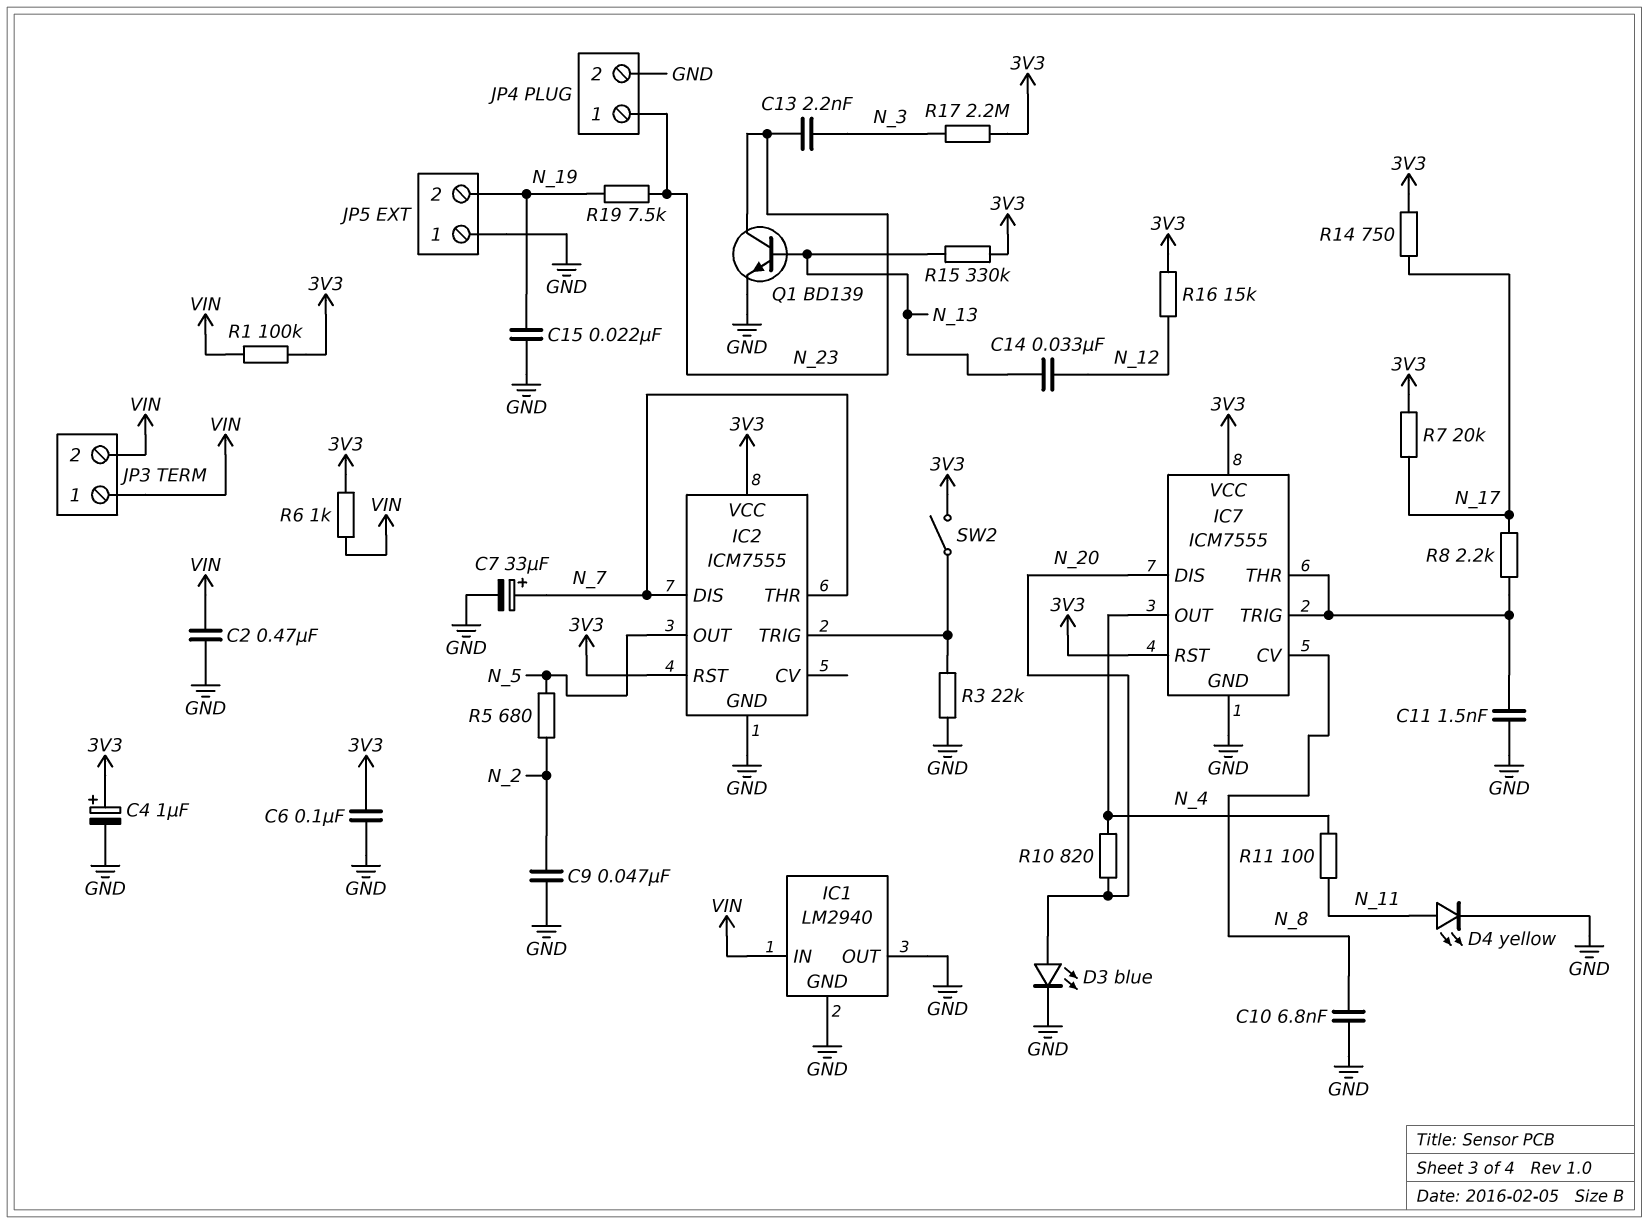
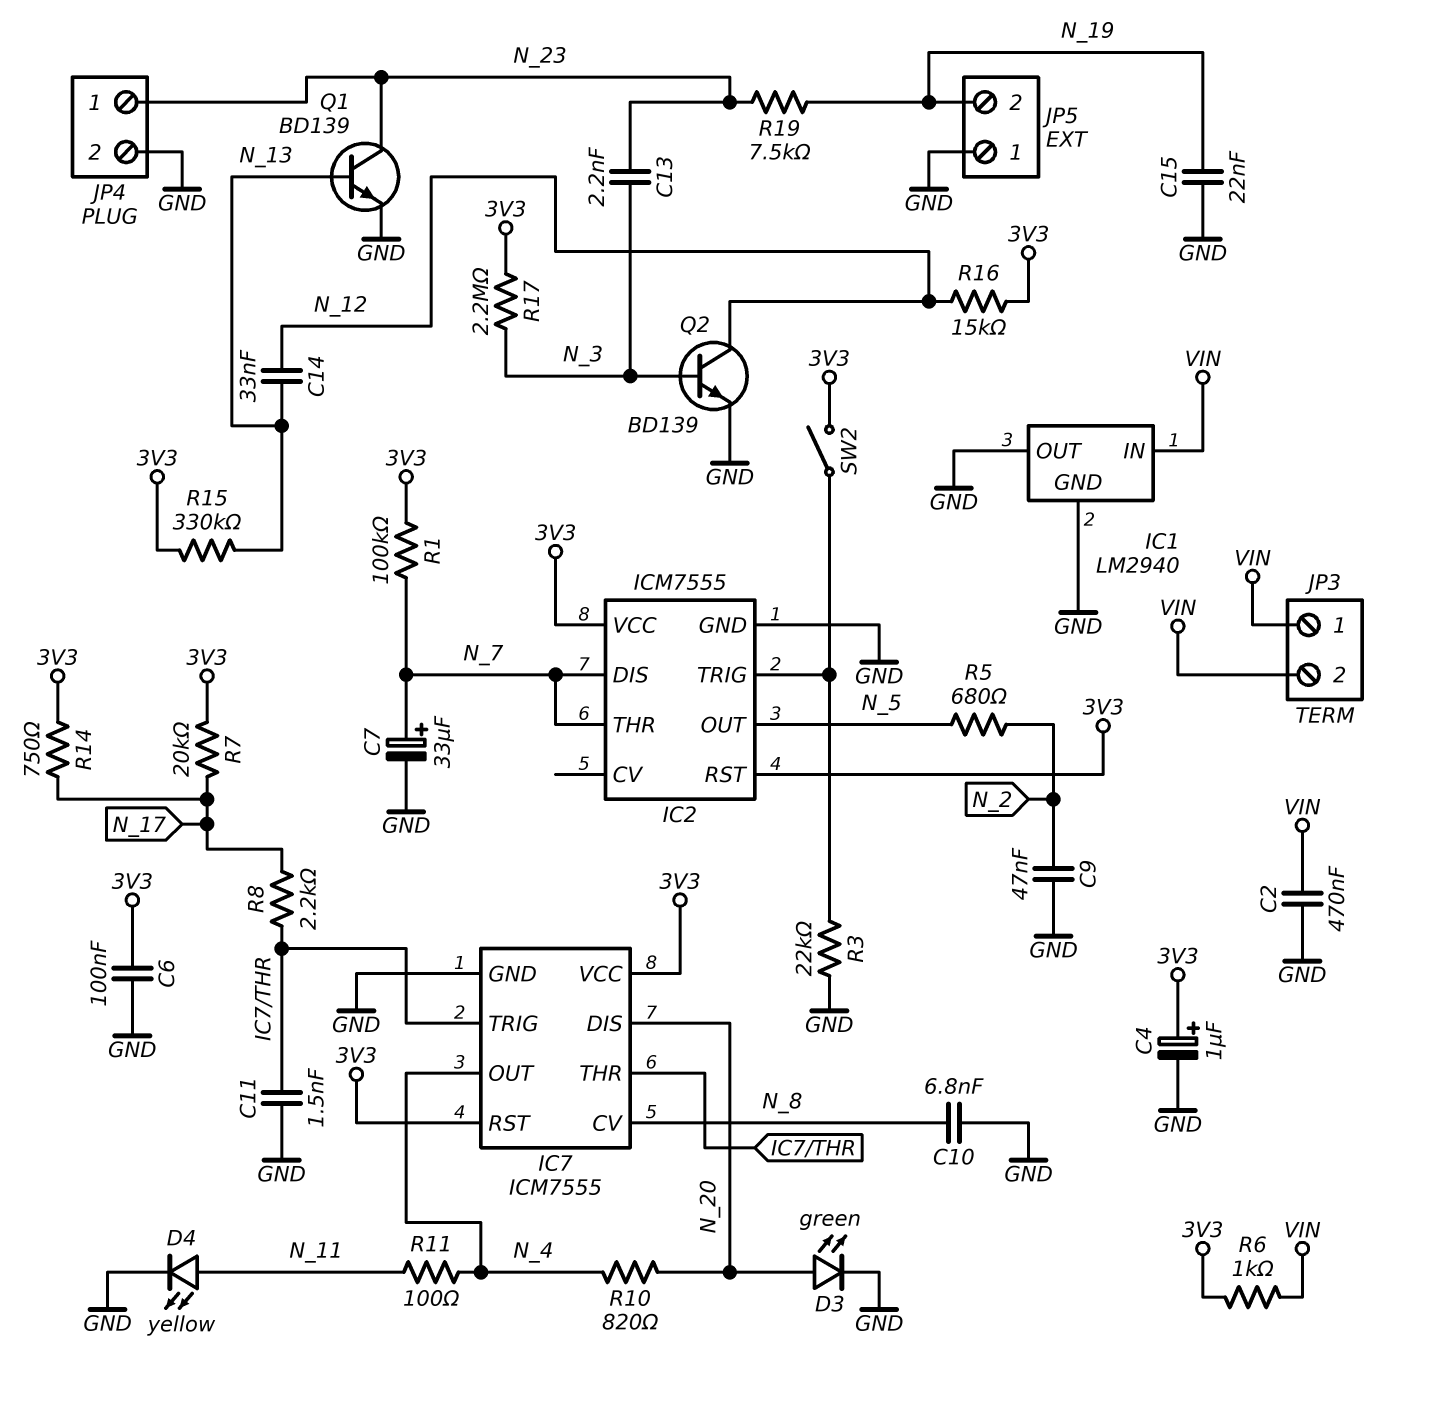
D3: LED blue (A N_20, K GND) -> LED green (A N_20, K GND)
Q2: none -> NPN BD139 (B N_3, C N_12, E GND)
R1: 100k (3V3, VIN) -> 100k (3V3, N_7)

